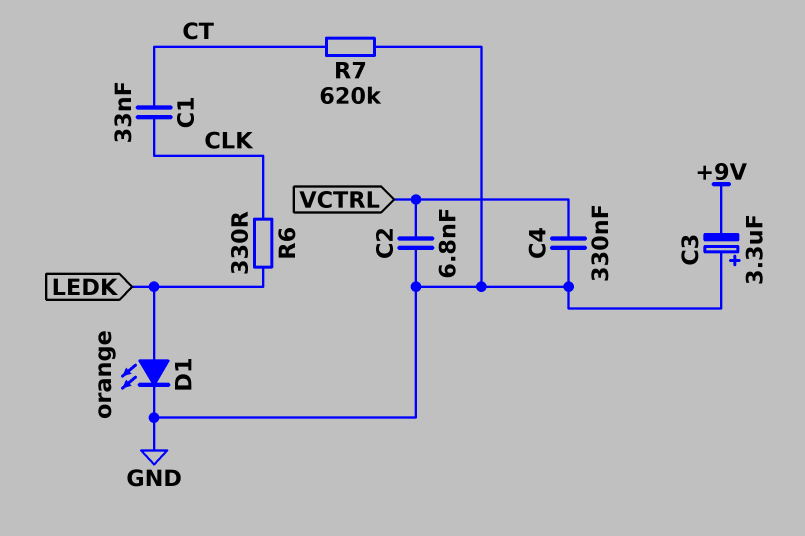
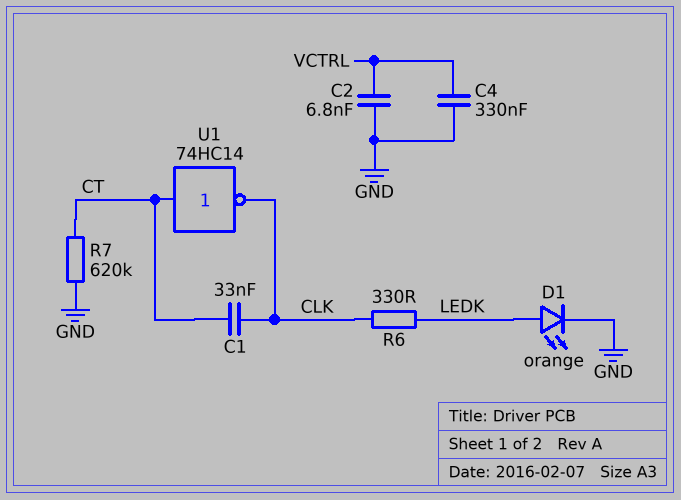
C3: 3.3uF (plus GND, minus +9V) -> none
U1: none -> NOT 74HC14 (in CT, out CLK)

